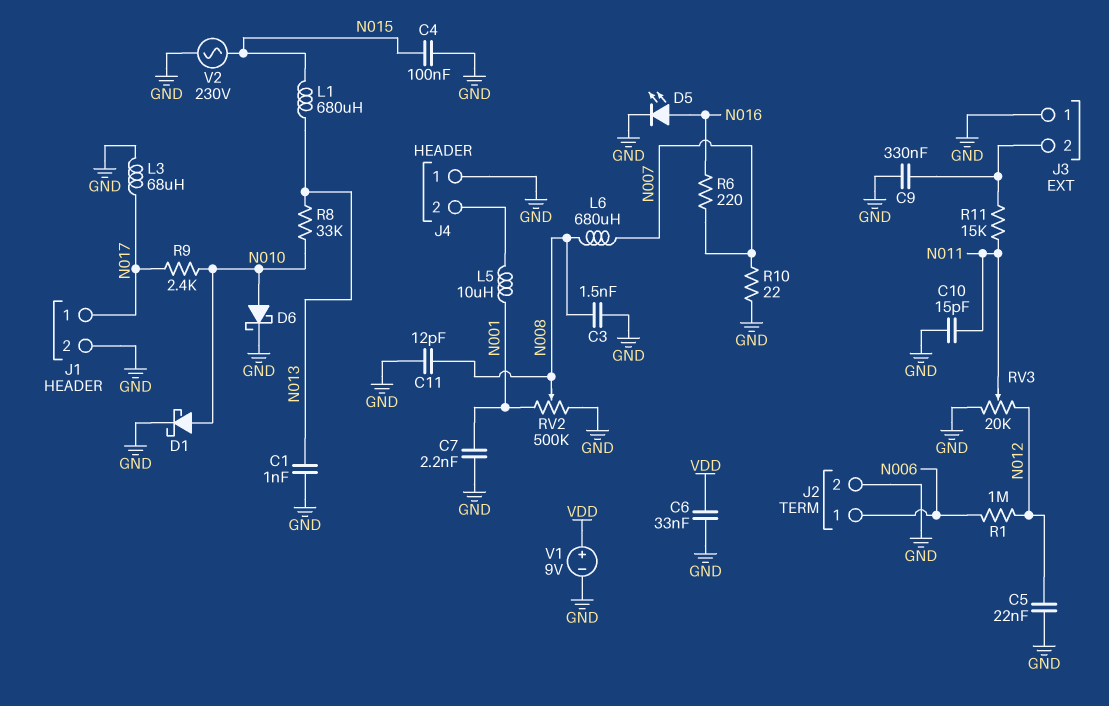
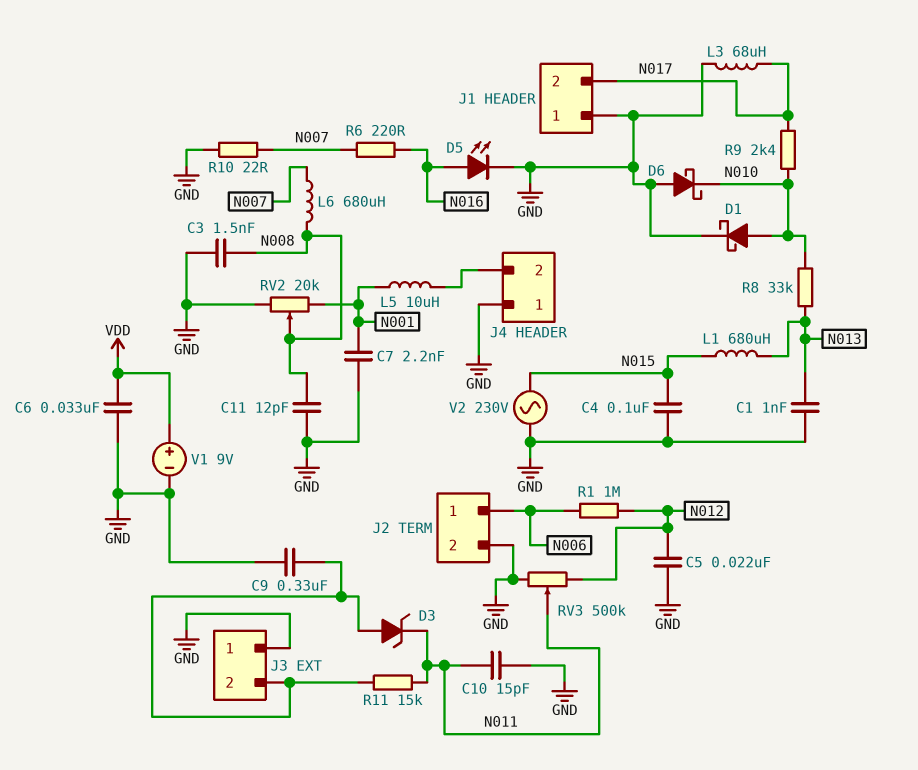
D3: none -> zener (A J3/2, K N011)
D6: schottky (A N010, K GND) -> schottky (A GND, K N010)
J1 pin 1: N017 -> GND
J1 pin 2: GND -> N017
RV2: 500k (GND, N001, wiper N008) -> 20k (GND, N001, wiper N008)
RV3: 20k (GND, N012, wiper N011) -> 500k (GND, N012, wiper N011)

